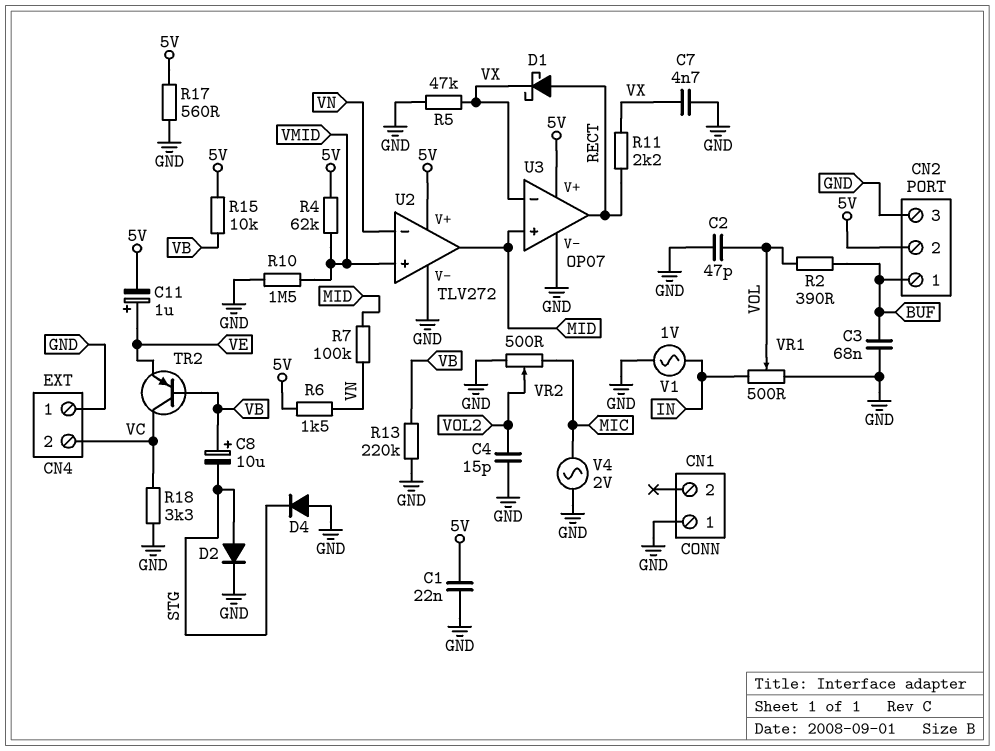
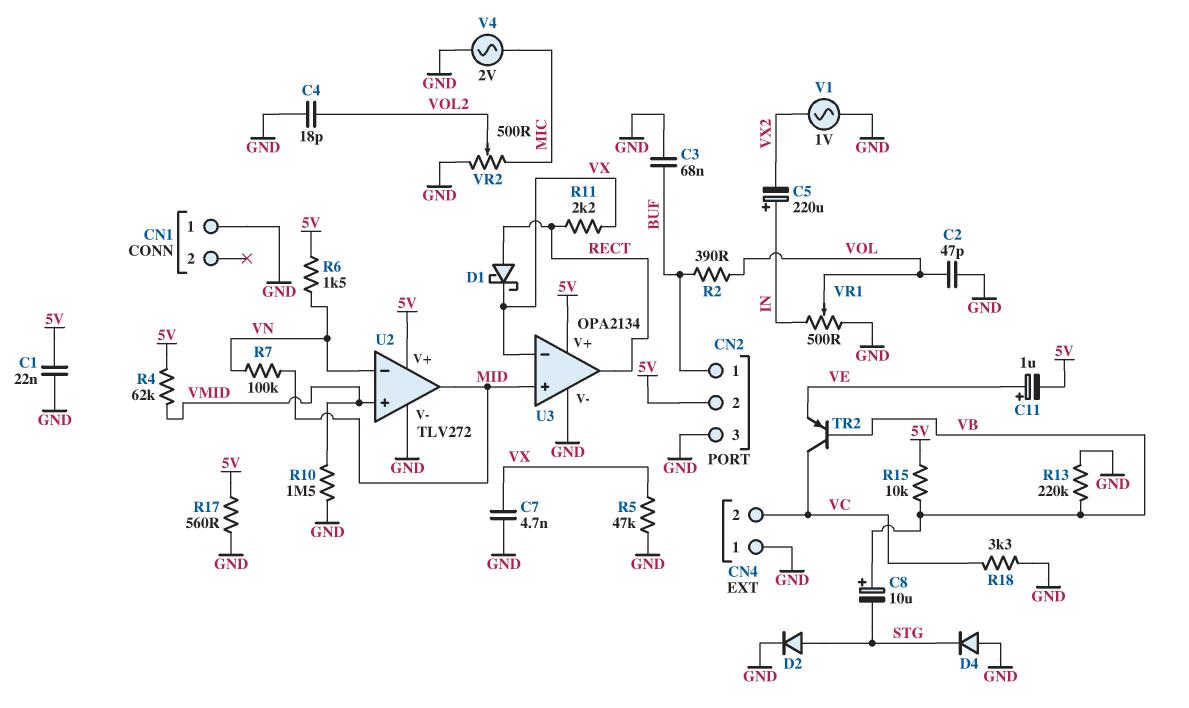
C4: 15pF (GND, VOL2) -> 18pF (GND, VOL2)
C5: none -> 220uF (plus IN, minus VX2)
U3: OP07 -> OPA2134
V1: AC 1V (GND, IN) -> AC 1V (GND, VX2)

